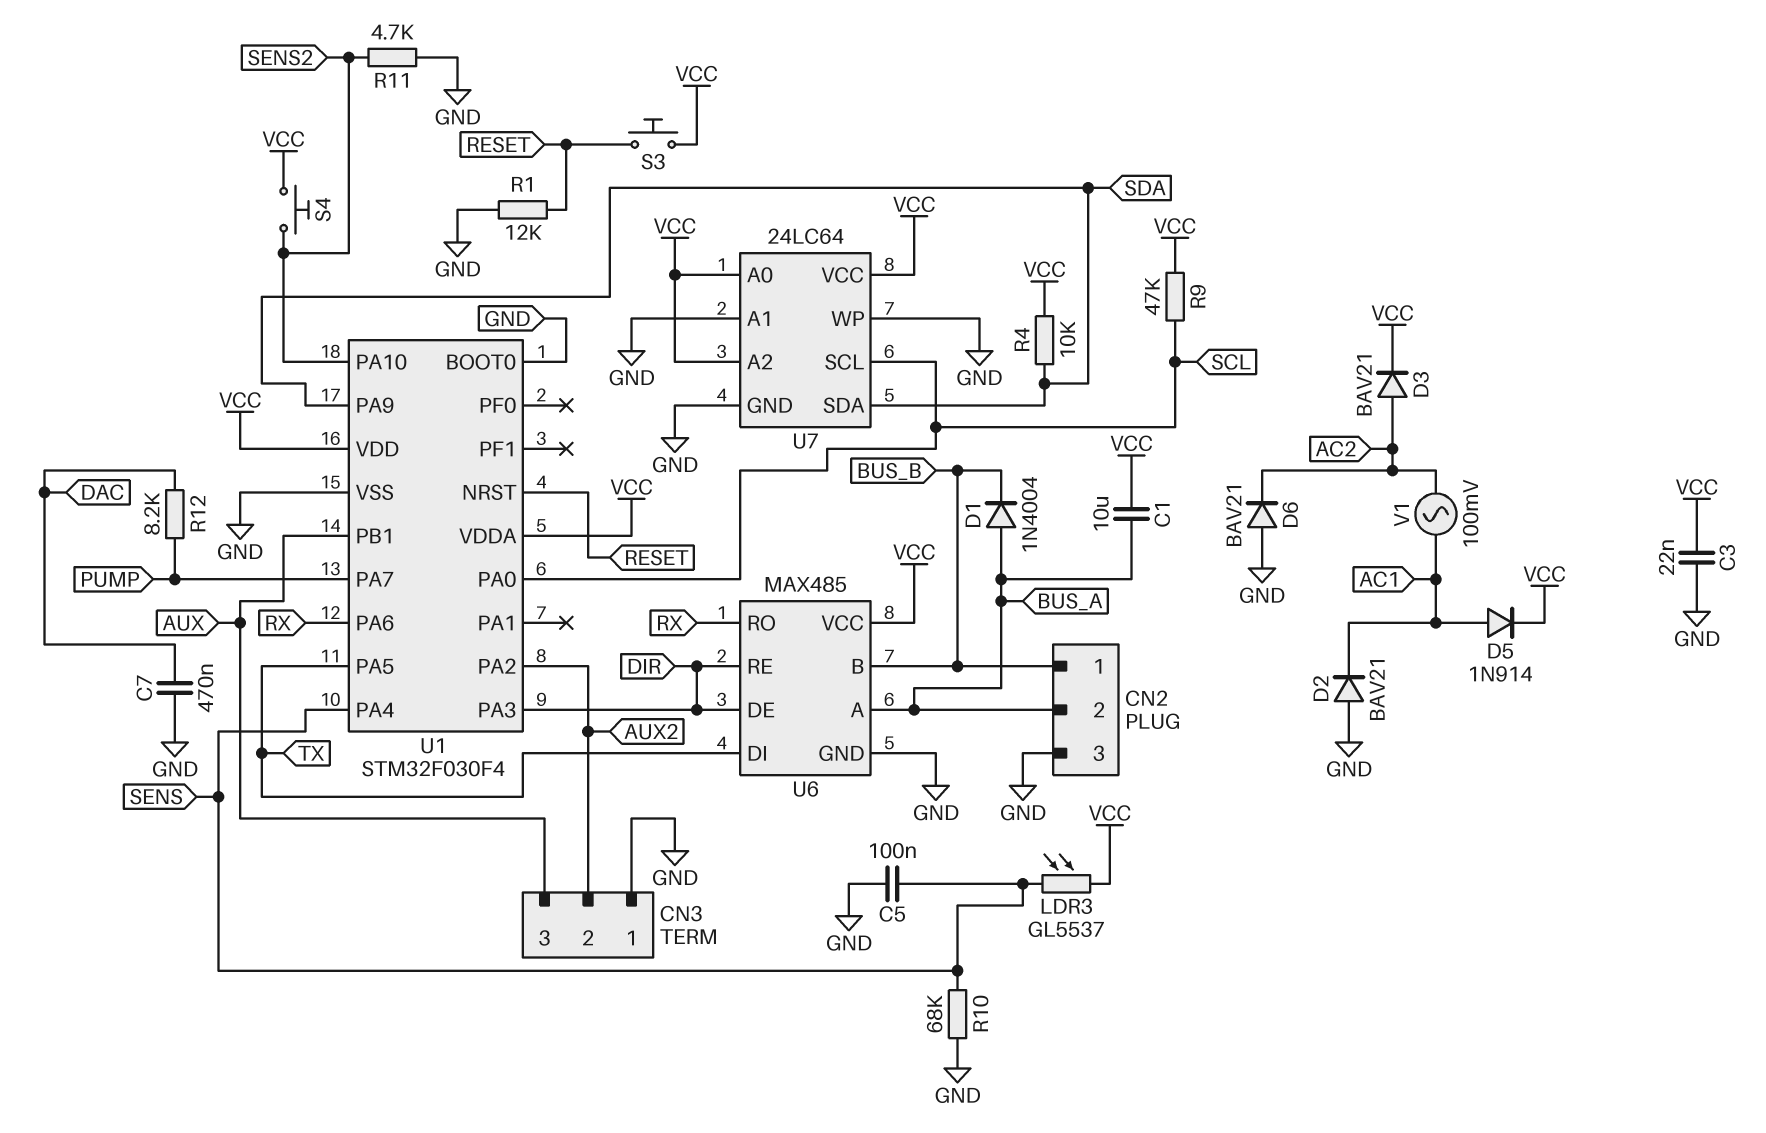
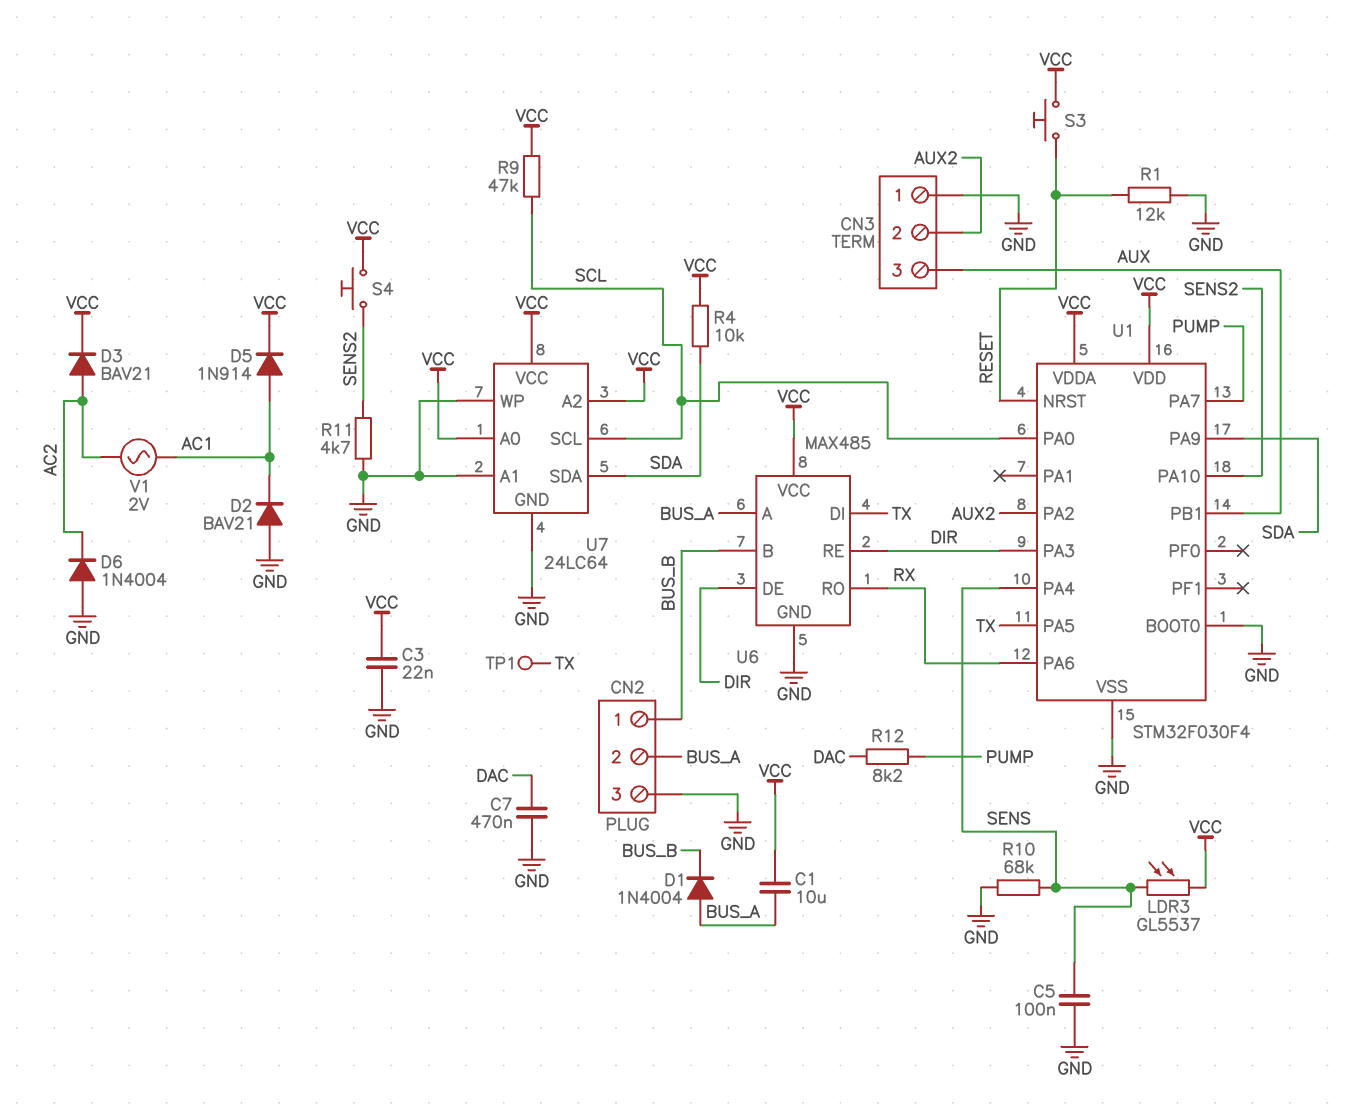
D6: diode BAV21 (A GND, K AC2) -> diode 1N4004 (A GND, K AC2)
TP1: none -> test point (TX)
V1: AC 100mV (AC1, AC2) -> AC 2V (AC1, AC2)

